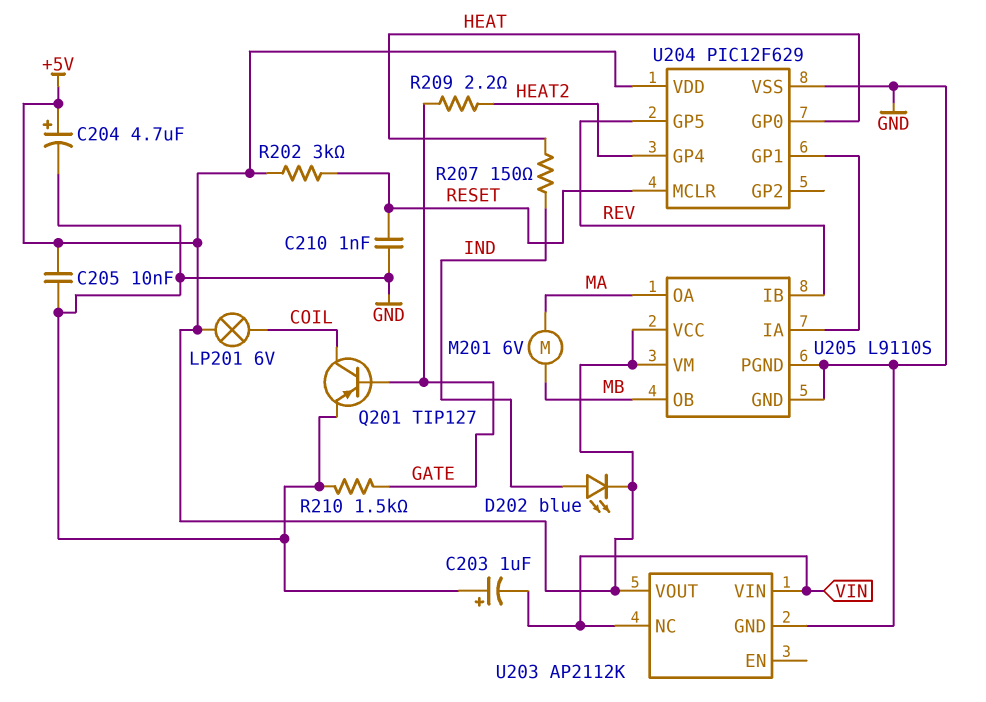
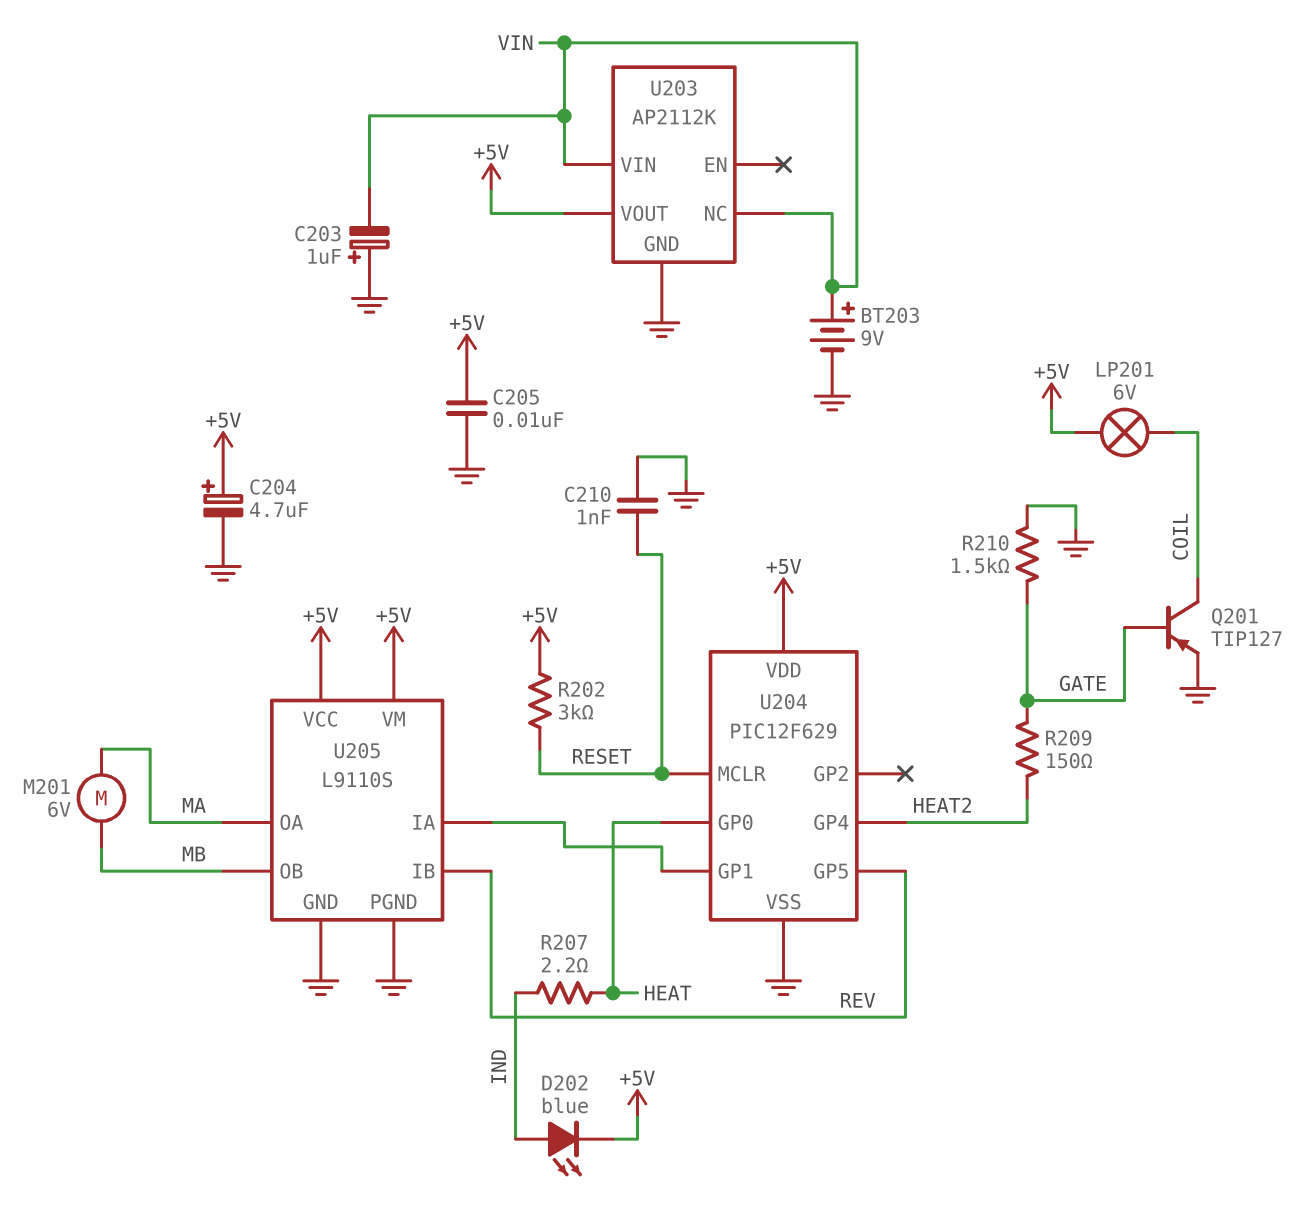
BT203: none -> 9V (plus VIN, minus GND)
R207: 150 (HEAT, IND) -> 2.2 (HEAT, IND)
R209: 2.2 (GATE, HEAT2) -> 150 (GATE, HEAT2)

